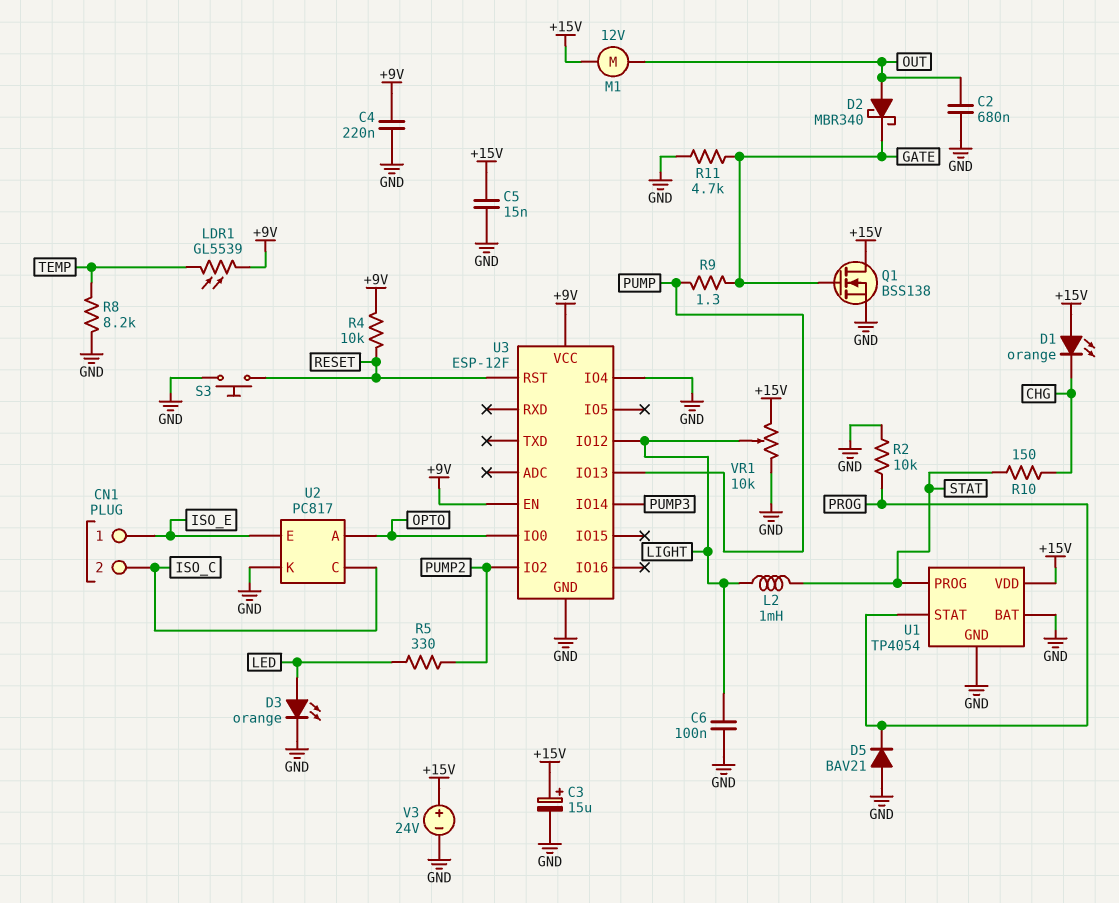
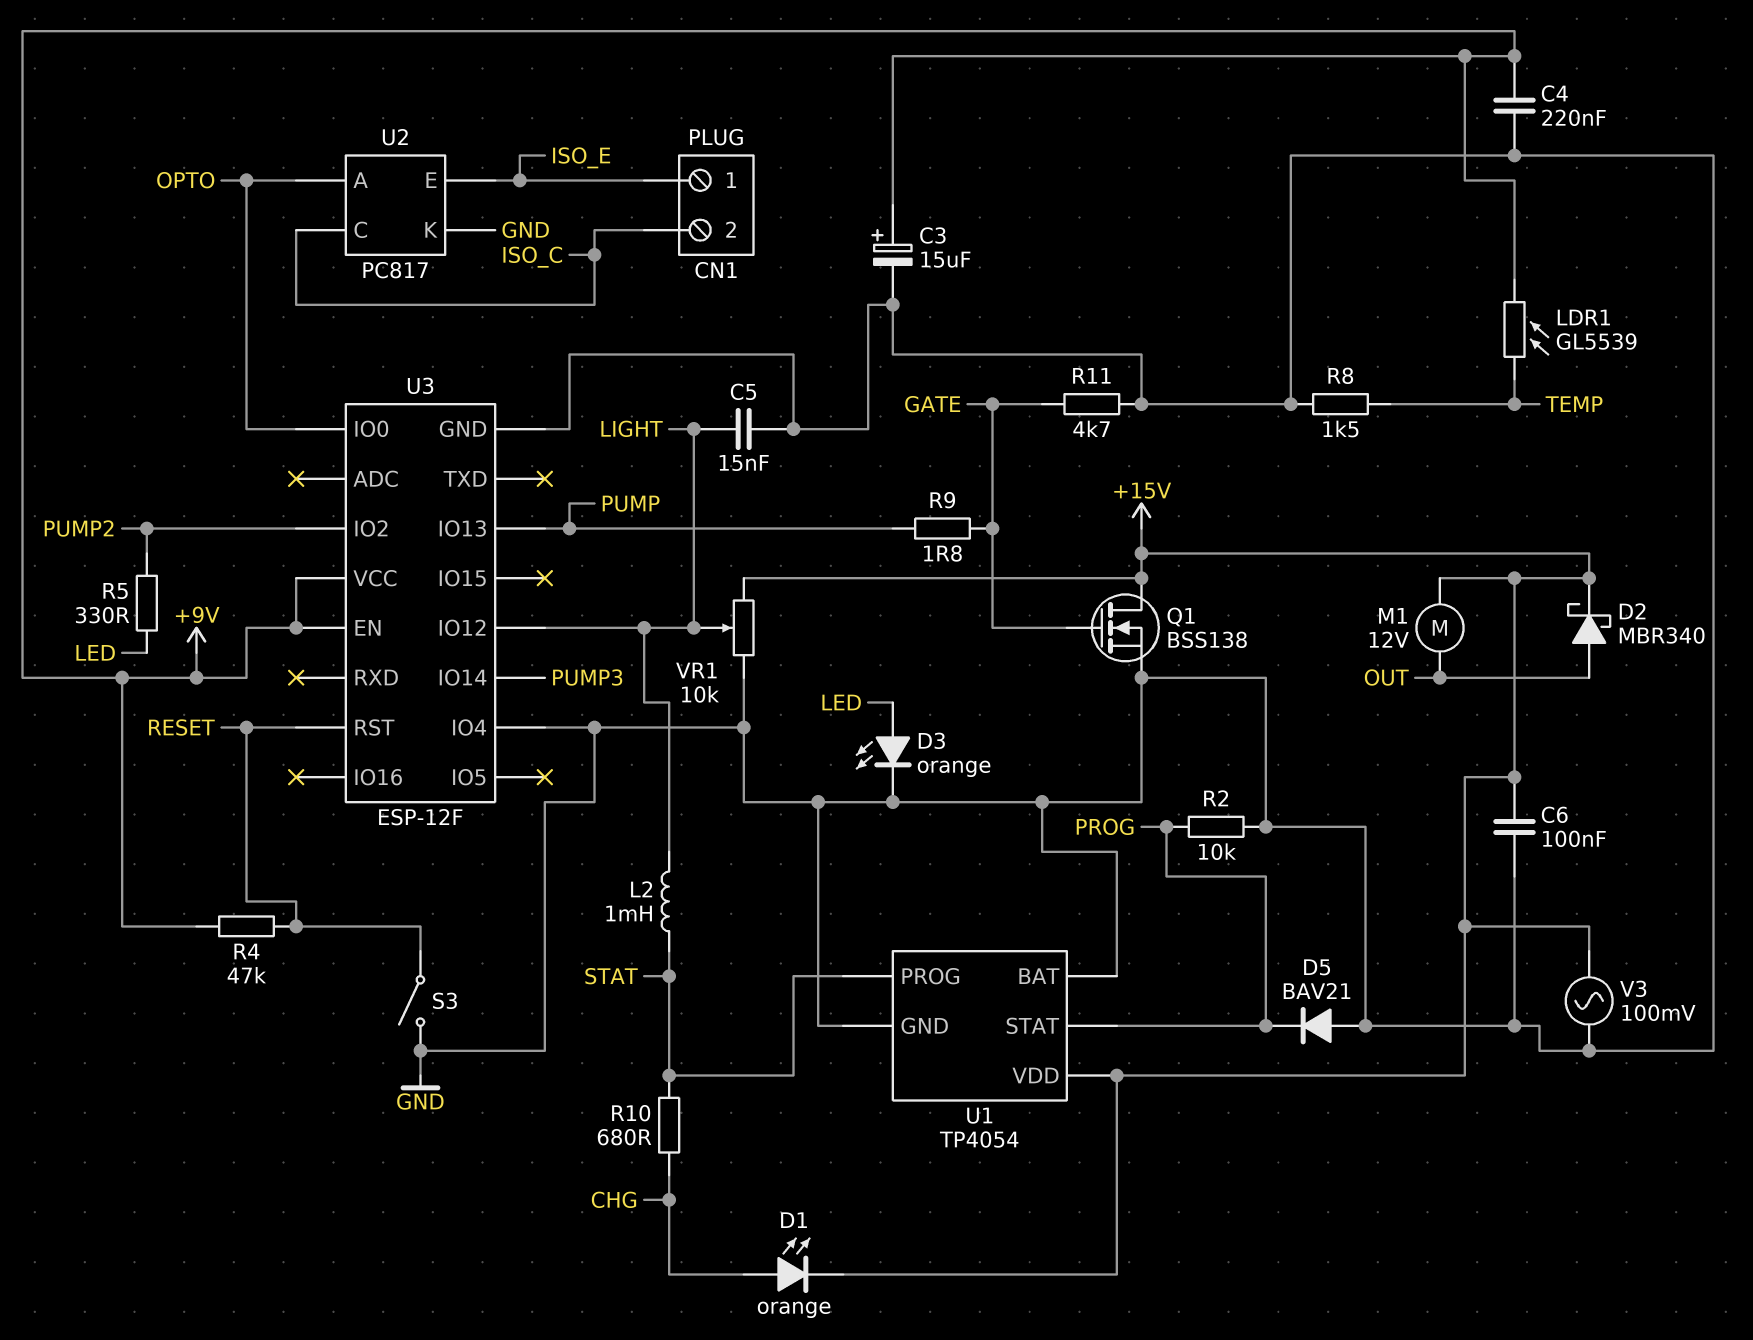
C2: 680nF (GND, OUT) -> none
C3: 15uF (plus +15V, minus GND) -> 15uF (plus +9V, minus GND)
C5: 15nF (+15V, GND) -> 15nF (GND, LIGHT)
C6: 100nF (GND, LIGHT) -> 100nF (+15V, GND)
D1: LED orange (A +15V, K CHG) -> LED orange (A CHG, K +15V)
D2: schottky MBR340 (A OUT, K GATE) -> schottky MBR340 (A OUT, K +15V)
R4: 10k (+9V, RESET) -> 47k (+9V, RESET)
R8: 8.2k (GND, TEMP) -> 1.5k (GND, TEMP)
R9: 1.3 (GATE, PUMP) -> 1.8 (GATE, PUMP)
R10: 150 (CHG, STAT) -> 680 (CHG, STAT)
S3: button (GND, RESET) -> switch (GND, RESET)
V3: 24V (plus +15V, minus GND) -> AC 100mV (+15V, GND)

